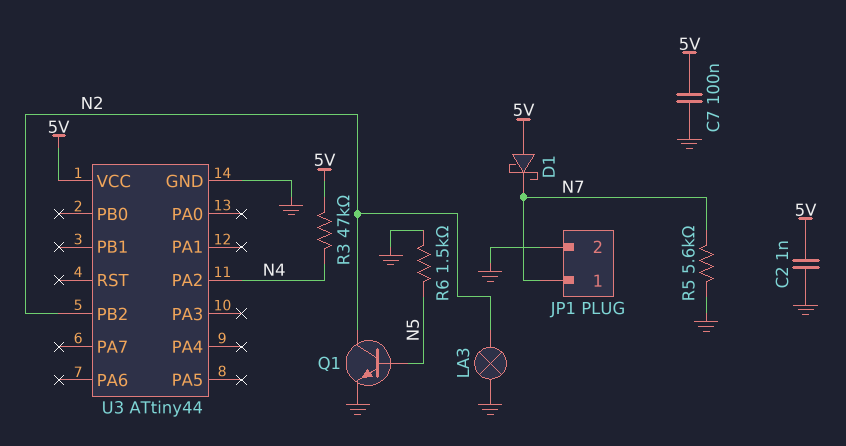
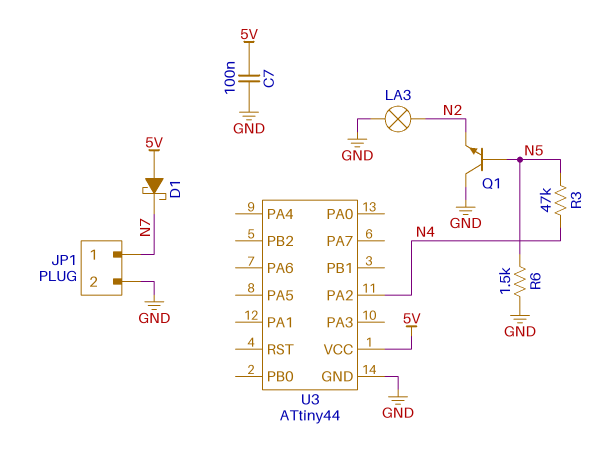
C2: 1nF (5V, GND) -> none
Q1: NPN (B N5, C N2, E GND) -> NPN (B N5, C GND, E N2)
R3: 47k (5V, N4) -> 47k (N4, N5)
R5: 5.6k (GND, N7) -> none
U3 pin PB2: N2 -> none

